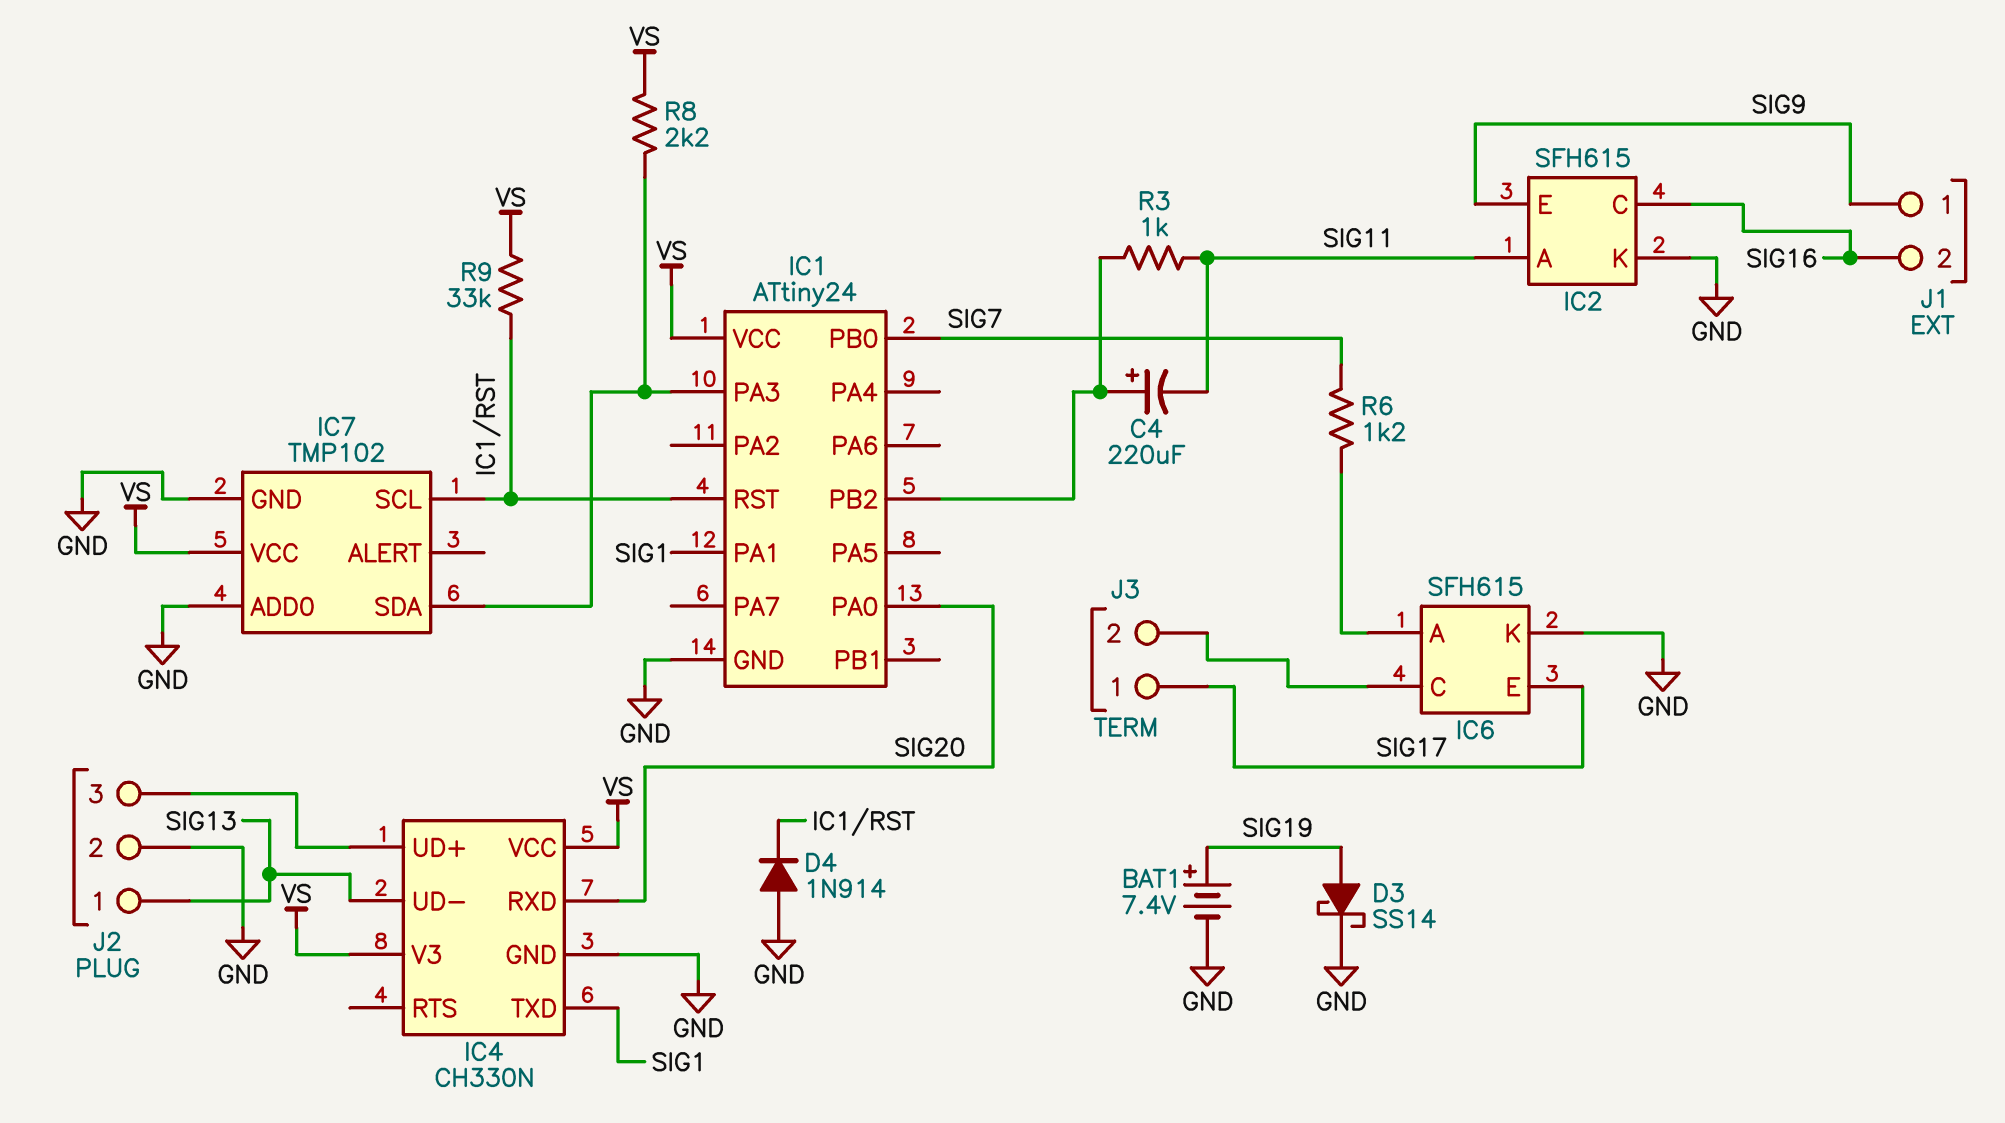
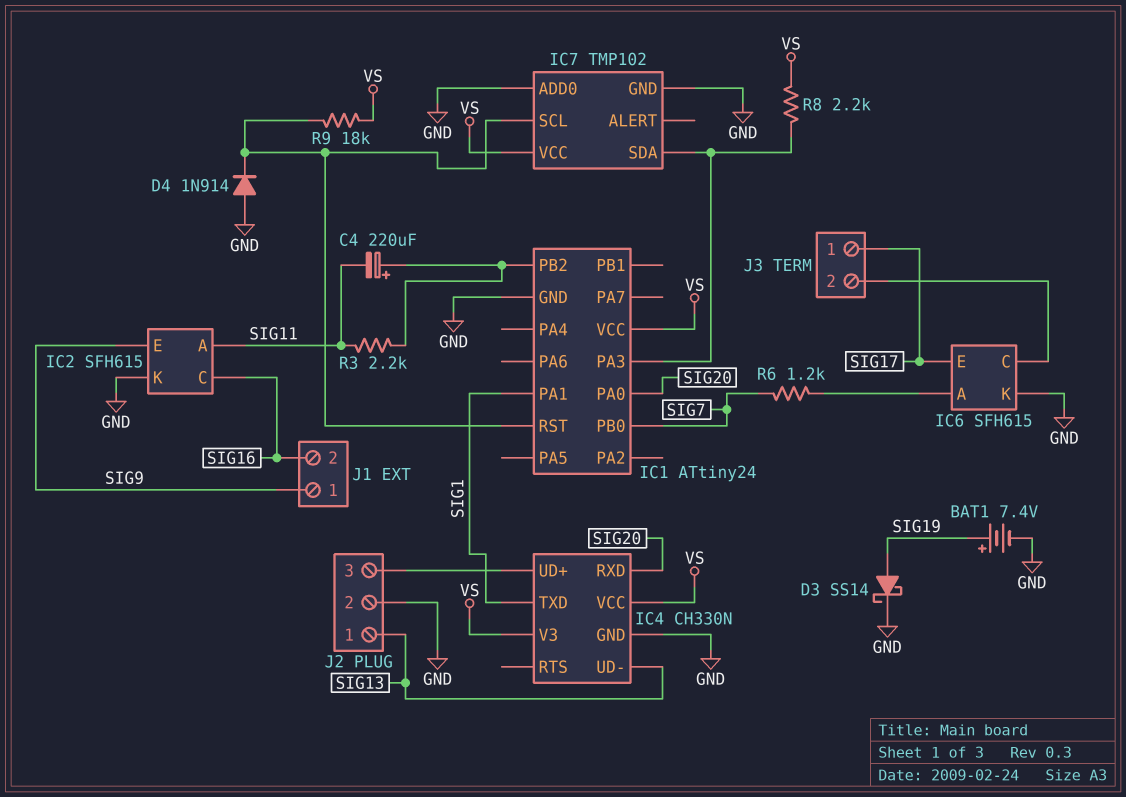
R3: 1k (IC1/PB2, SIG11) -> 2.2k (IC1/PB2, SIG11)
R9: 33k (IC1/RST, VS) -> 18k (IC1/RST, VS)

